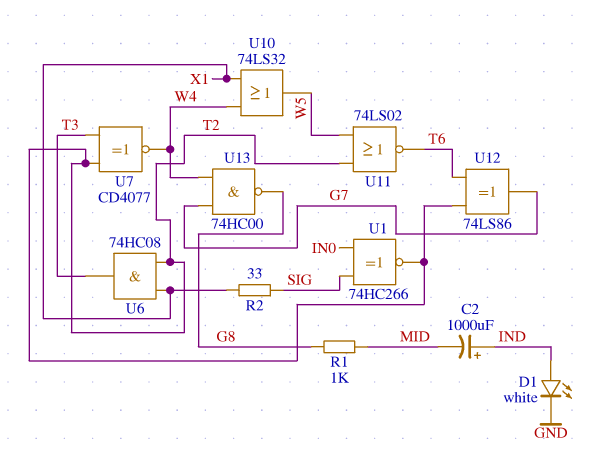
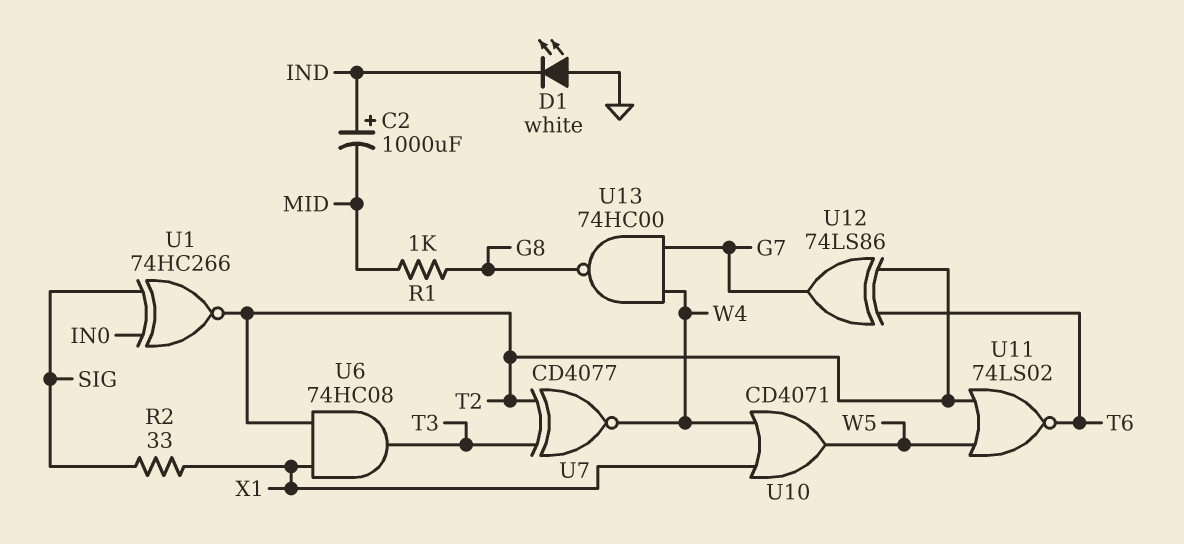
D1: LED white (A IND, K GND) -> LED white (A GND, K IND)
U10: OR 74LS32 (in W4, in X1, out W5) -> OR CD4071 (in W4, in X1, out W5)

